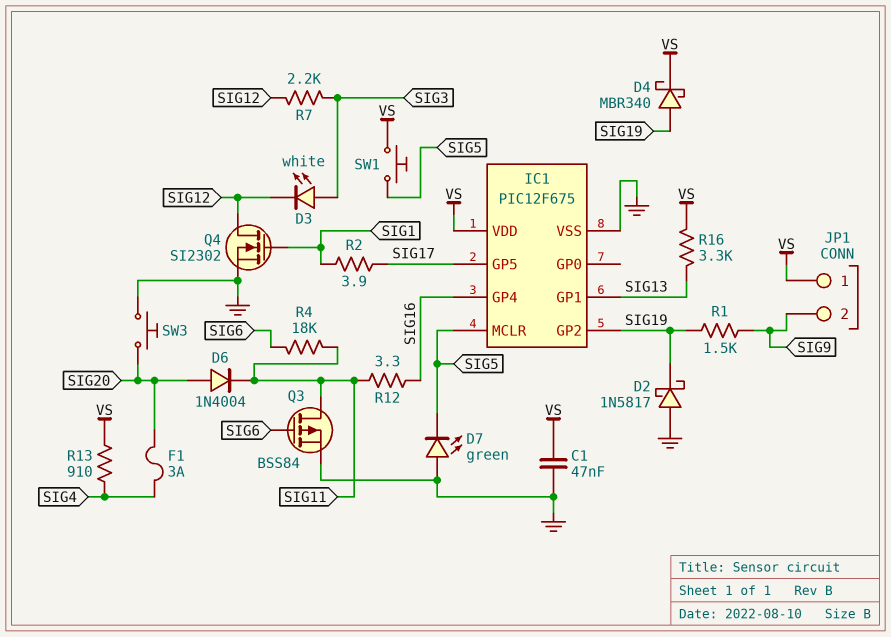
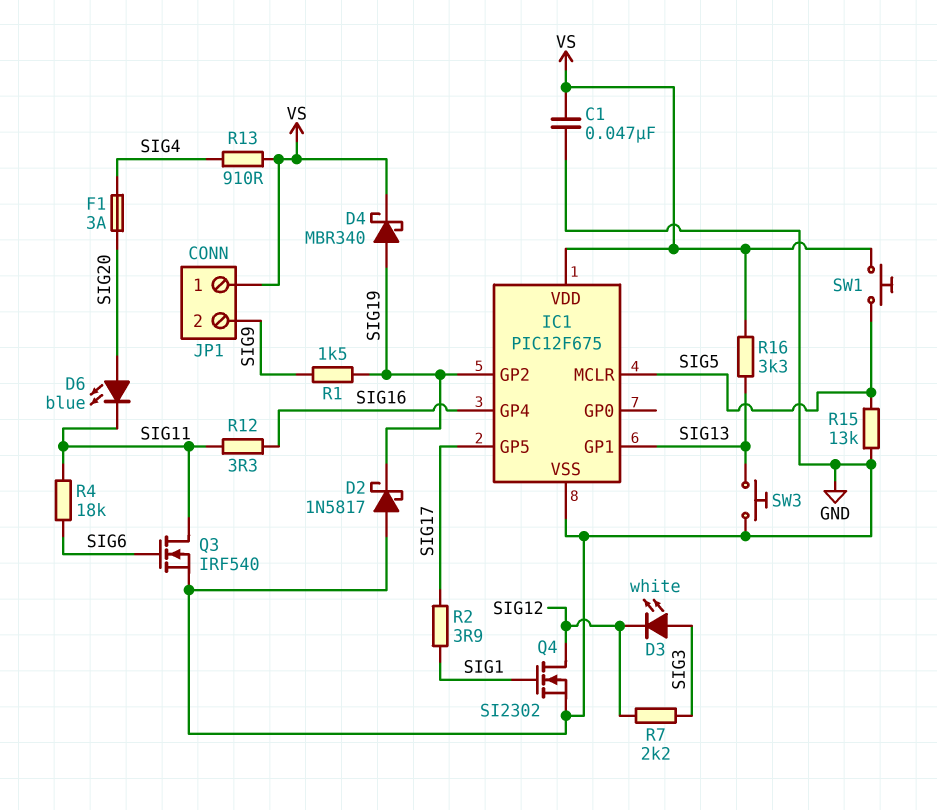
D6: diode 1N4004 (A SIG20, K SIG11) -> LED blue (A SIG20, K SIG11)
D7: LED green (A GND, K SIG5) -> none
Q3: PMOS BSS84 (G SIG6, D SIG11, S GND) -> NMOS IRF540 (G SIG6, D SIG11, S GND)
R15: none -> 13k (GND, SIG5)
SW3: button (GND, SIG20) -> button (GND, SIG13)

